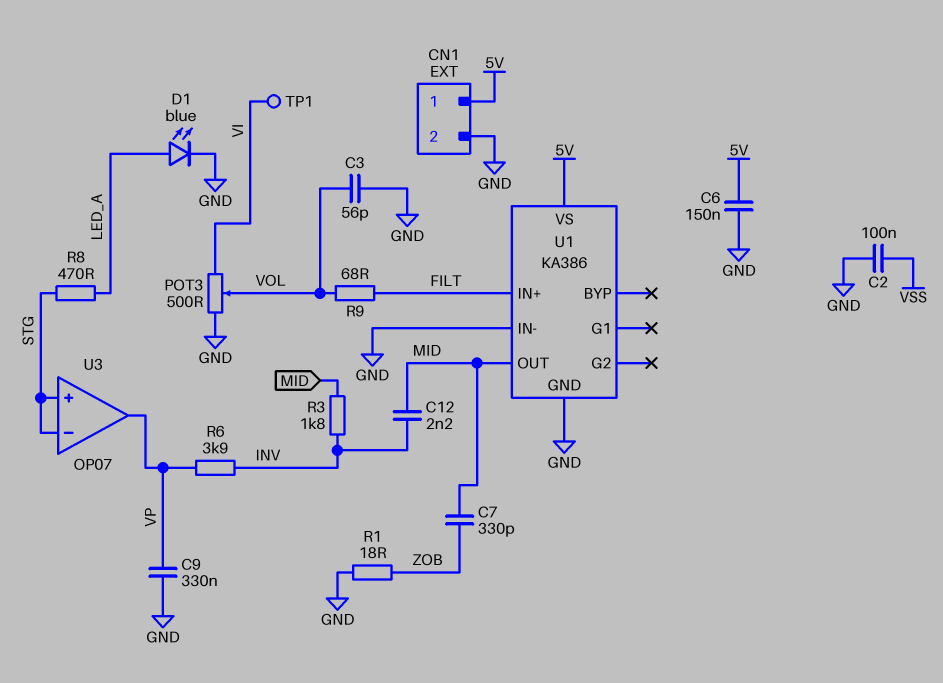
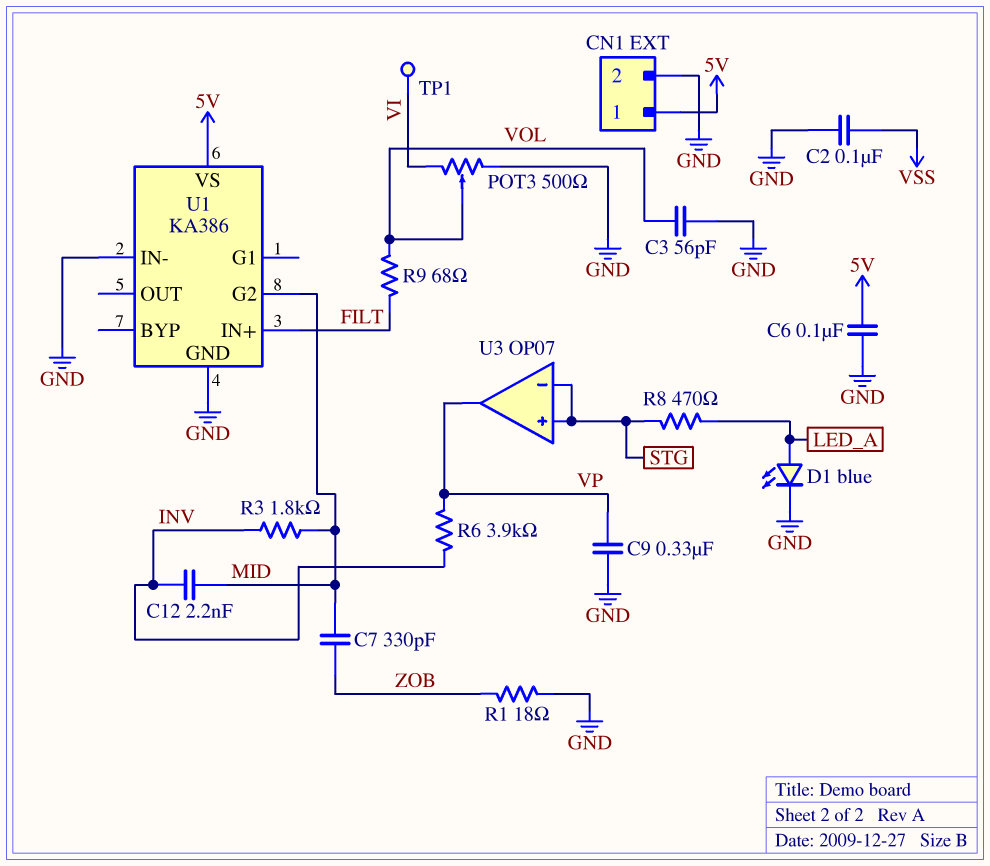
C6: 150nF (5V, GND) -> 100nF (5V, GND)
U1 pin G2: none -> MID
U1 pin OUT: MID -> none

